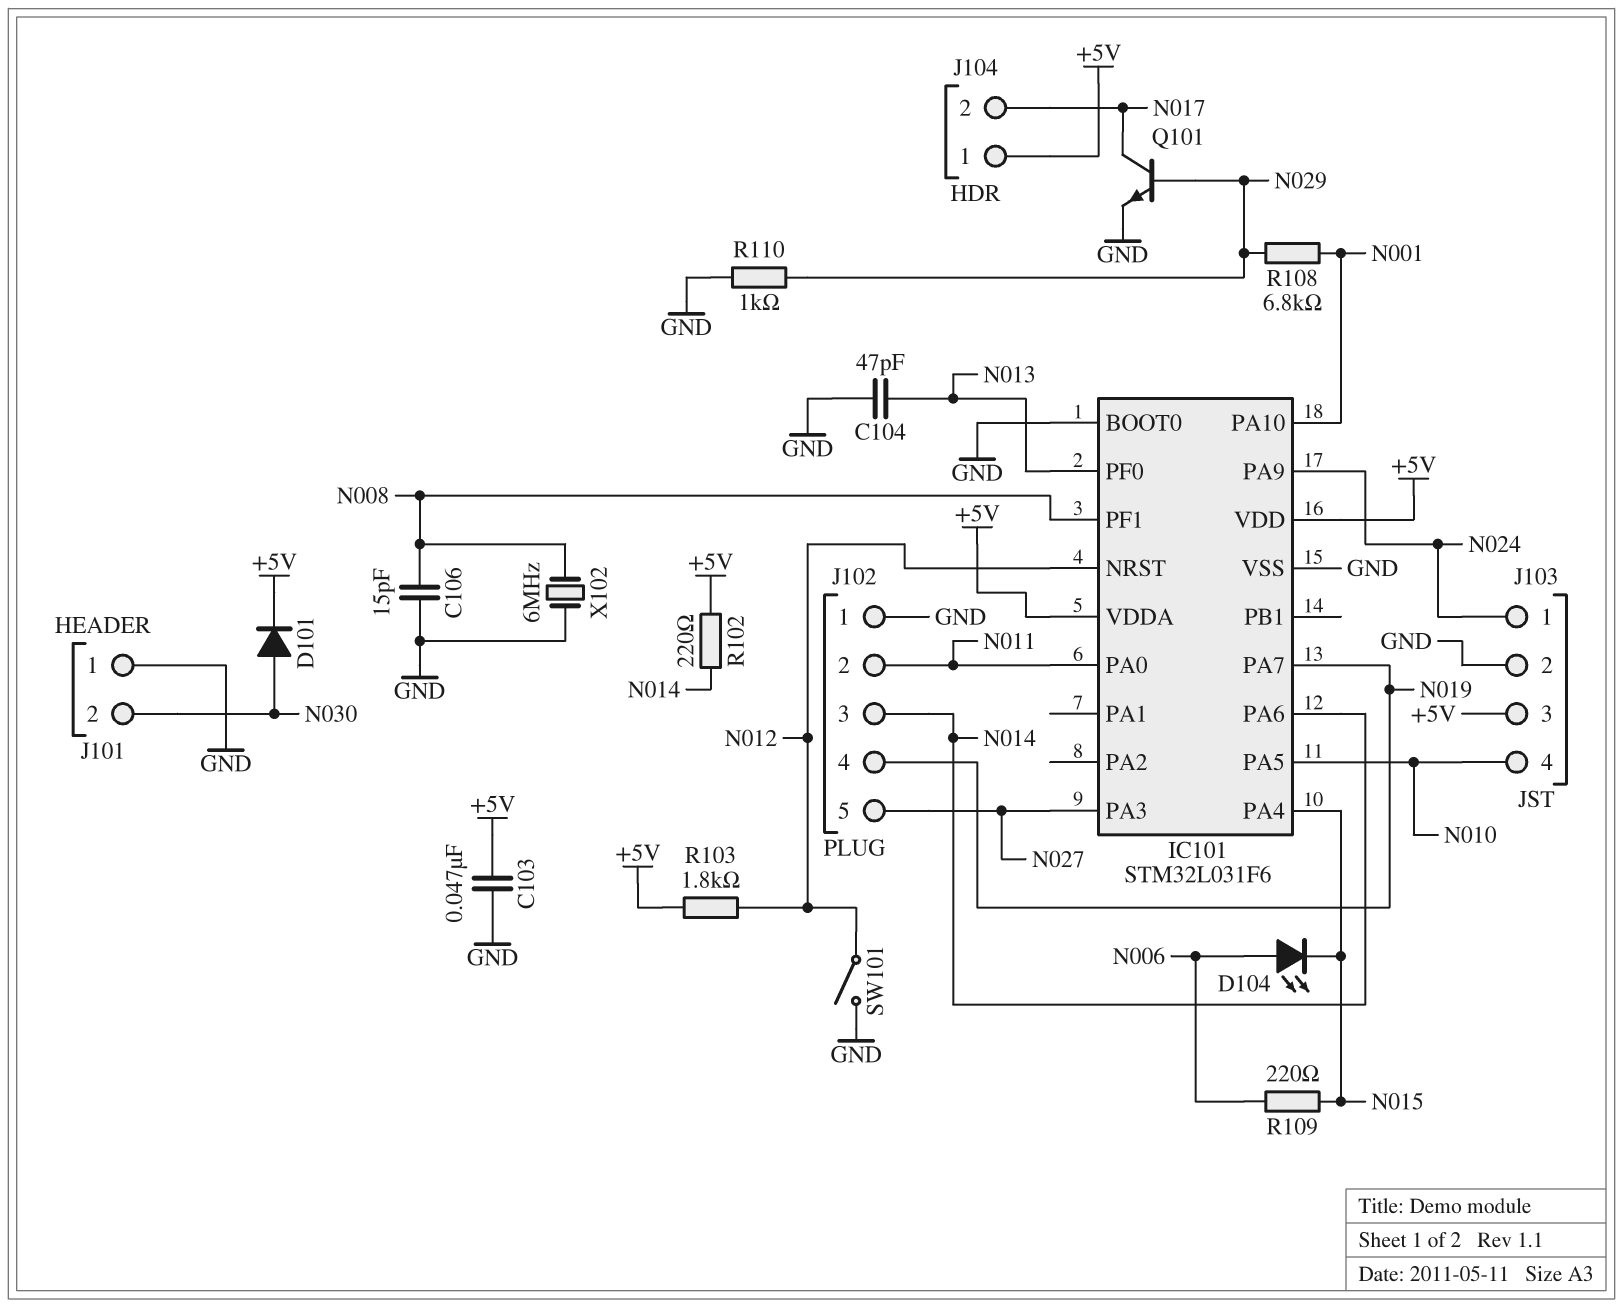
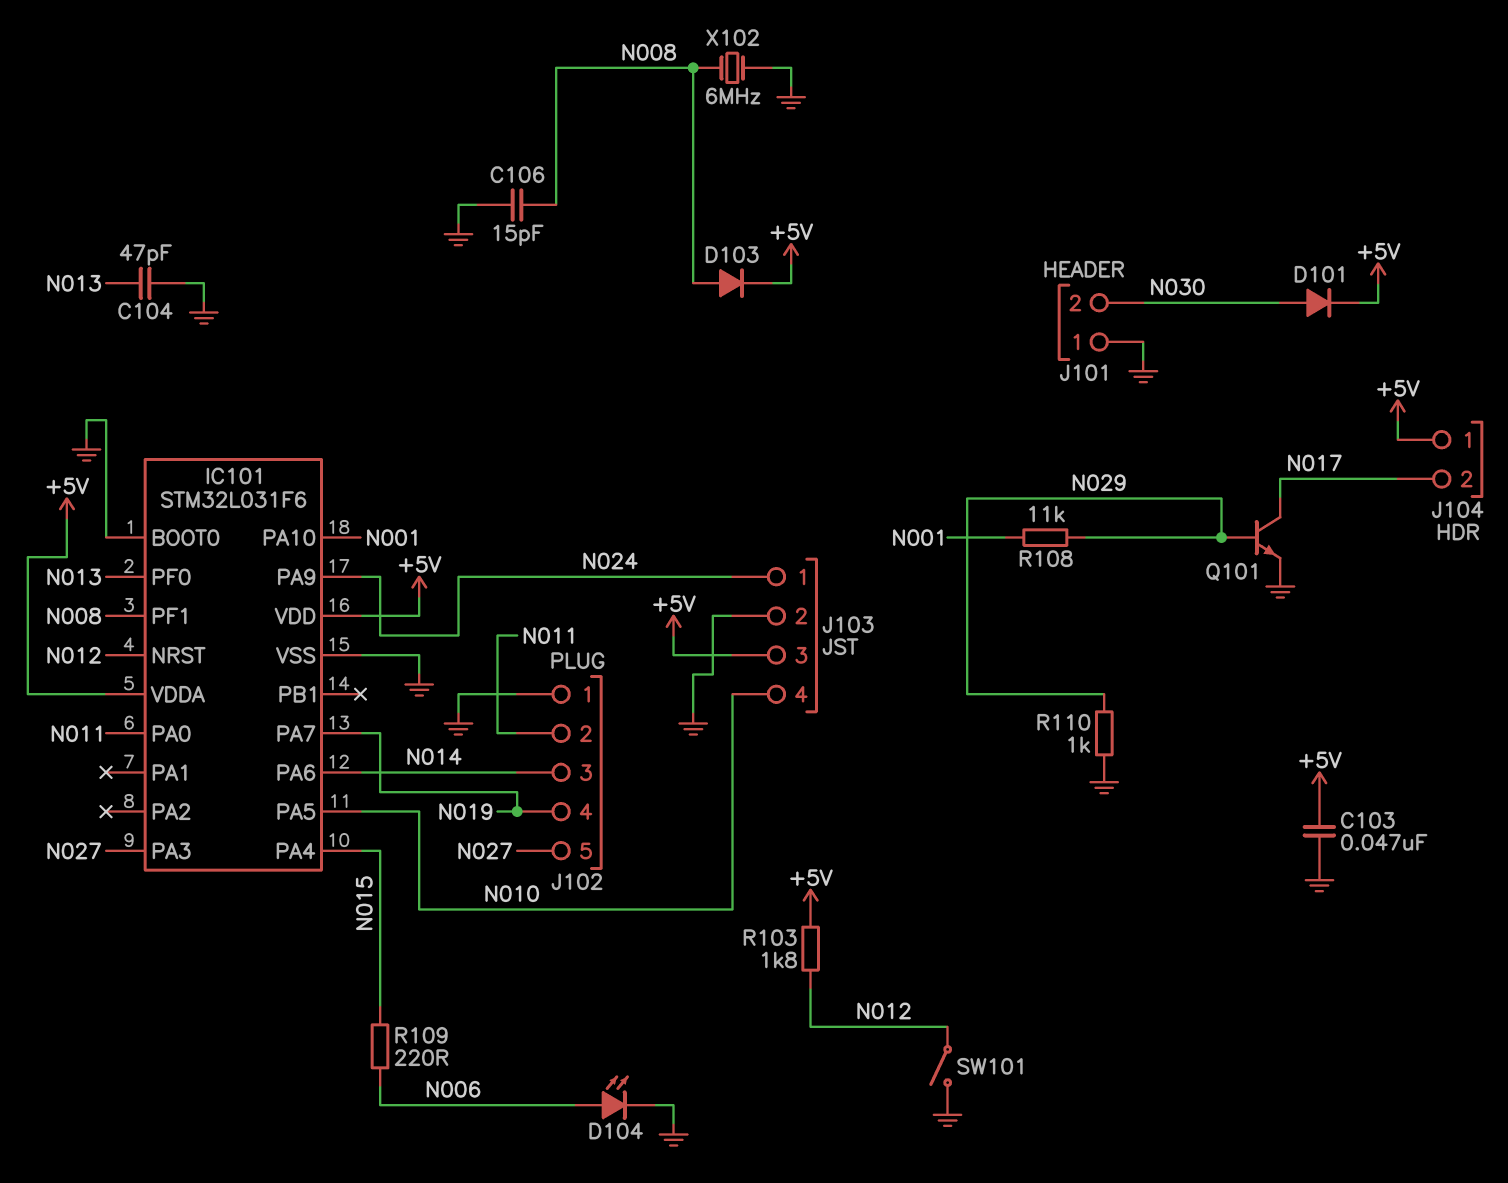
D103: none -> diode (A N008, K +5V)
D104: LED (A N006, K N015) -> LED (A N006, K GND)
R102: 220 (+5V, N014) -> none
R108: 6.8k (N001, N029) -> 11k (N001, N029)

